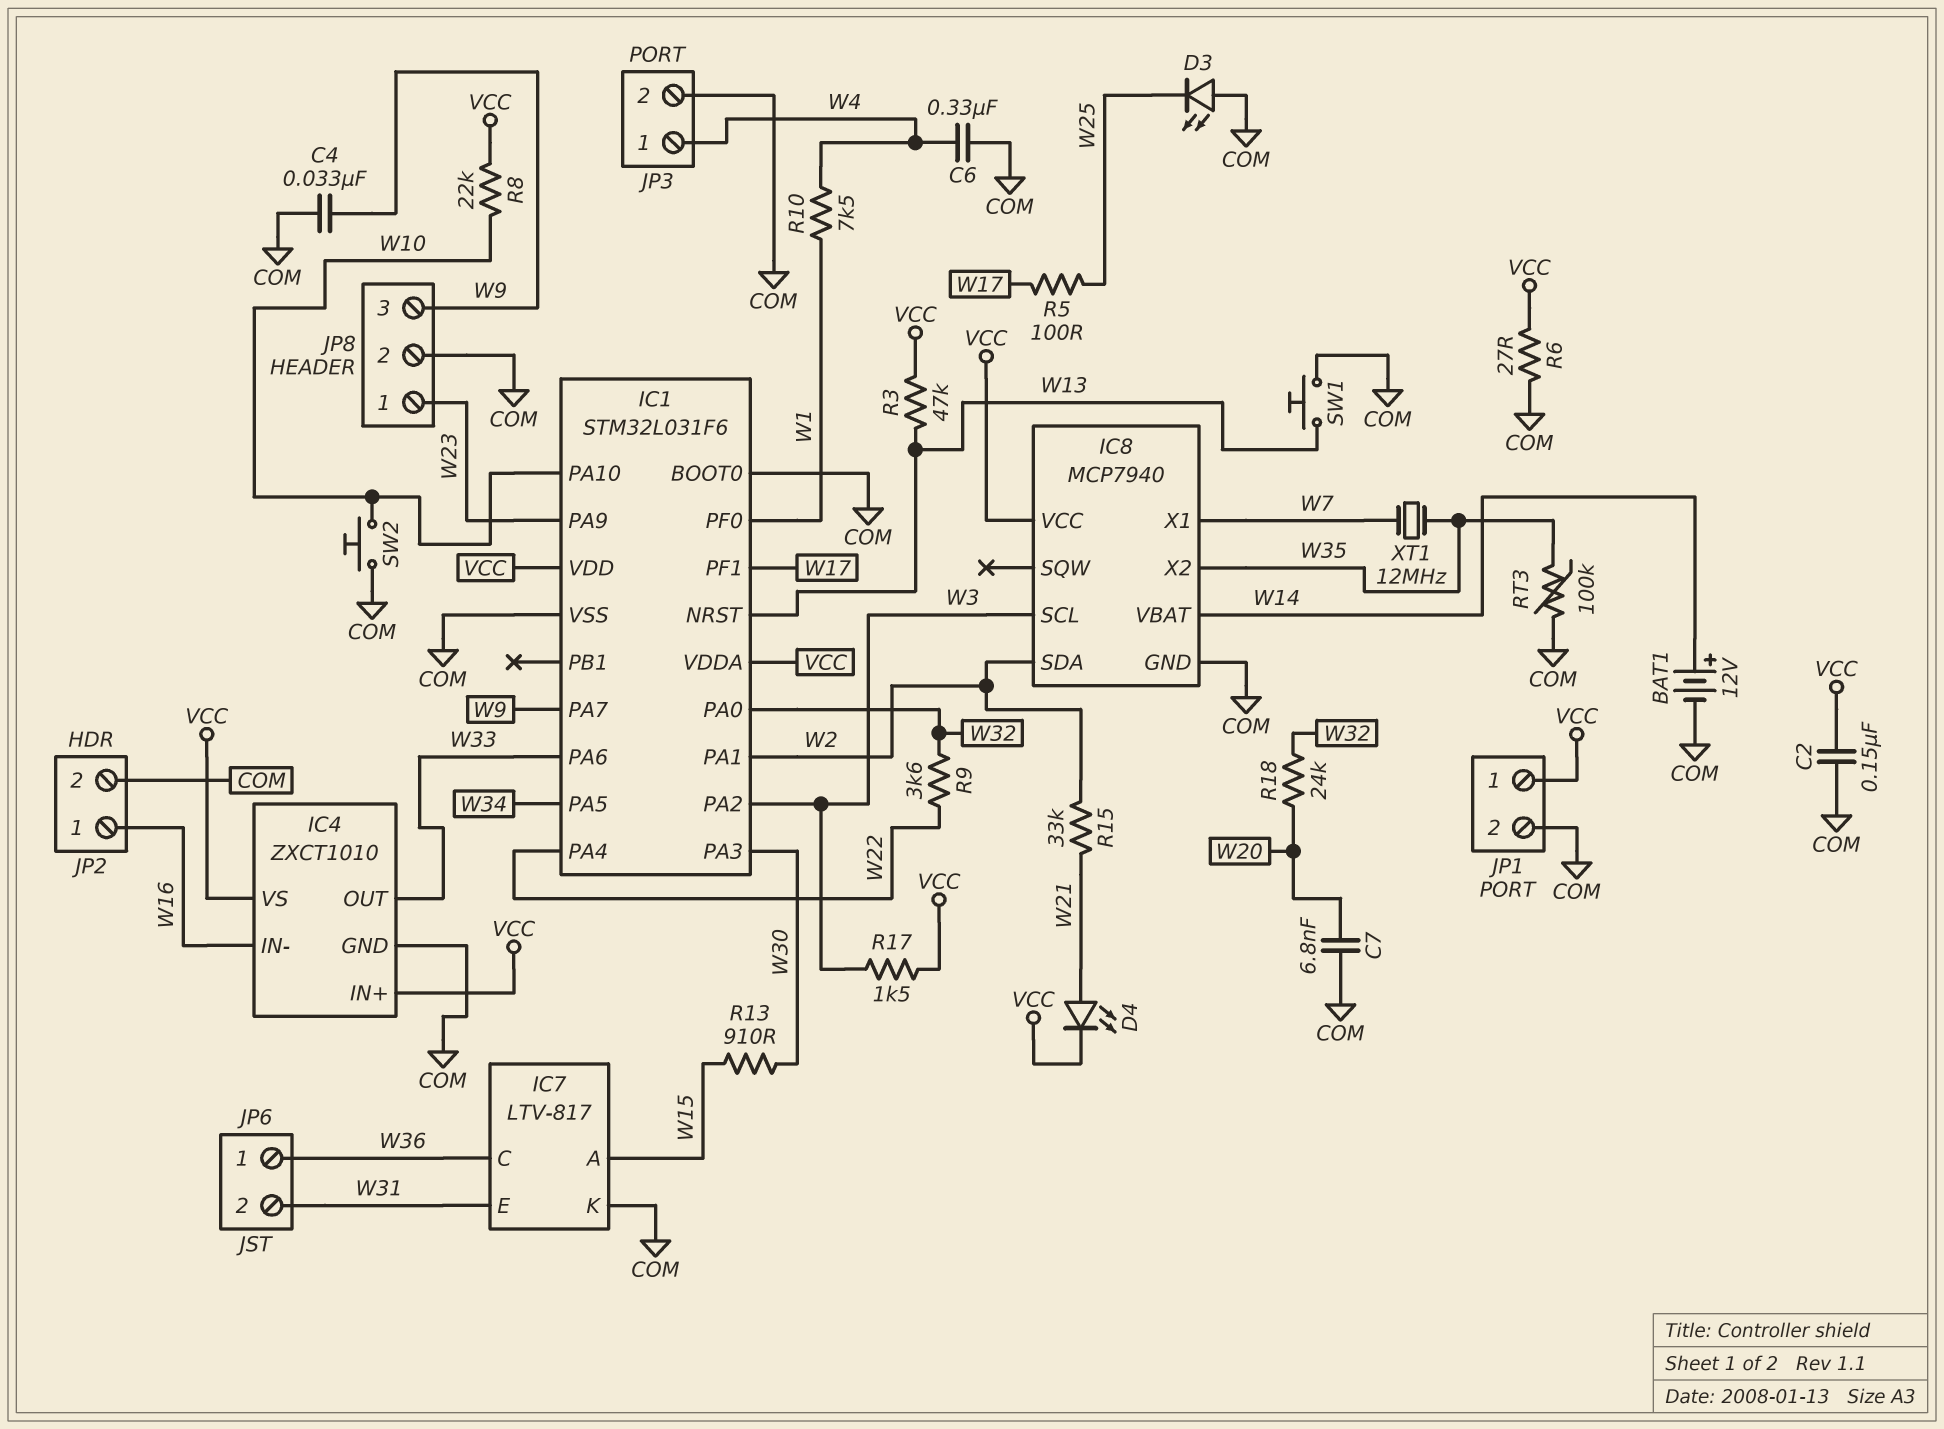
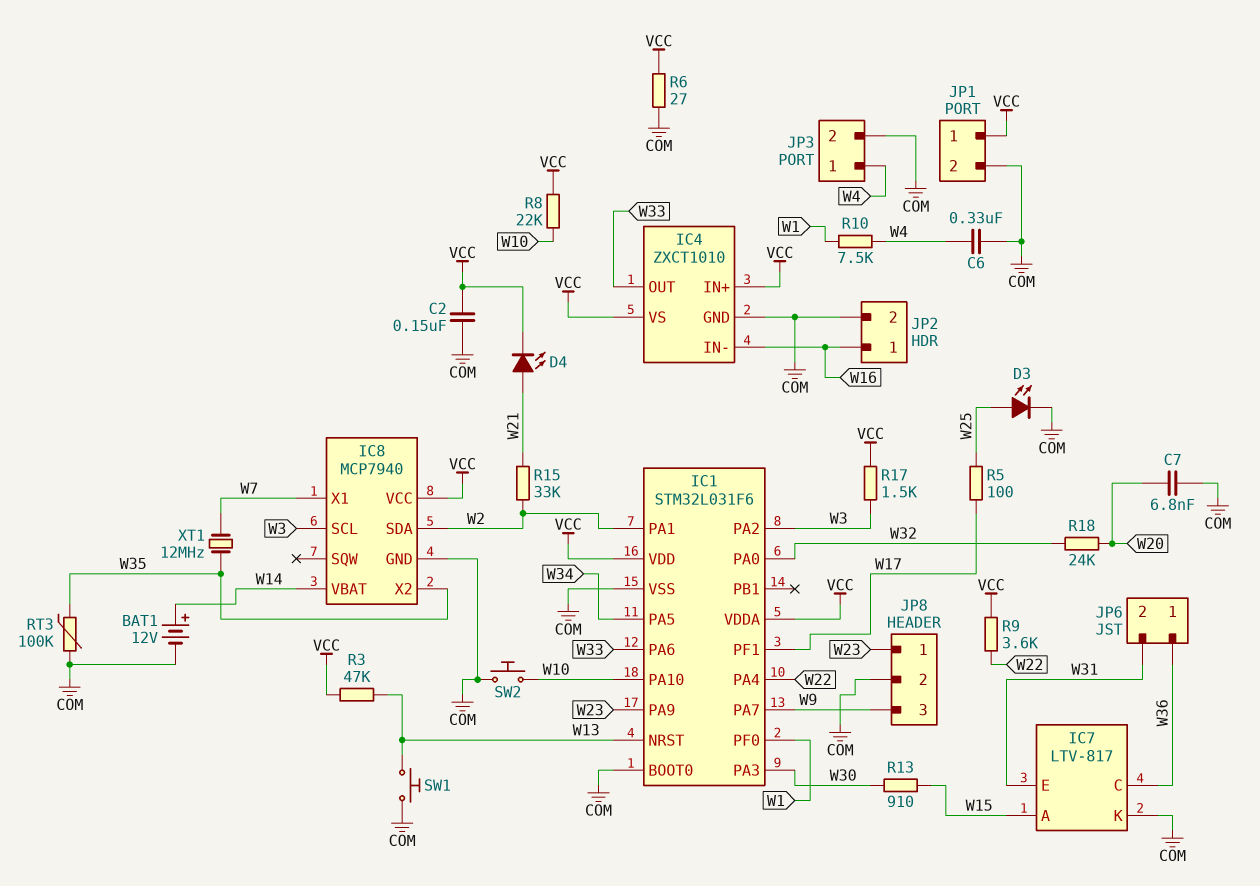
C4: 33nF (COM, W9) -> none
D3: LED (A COM, K W25) -> LED (A W25, K COM)
R9: 3.6k (W22, W32) -> 3.6k (VCC, W22)

